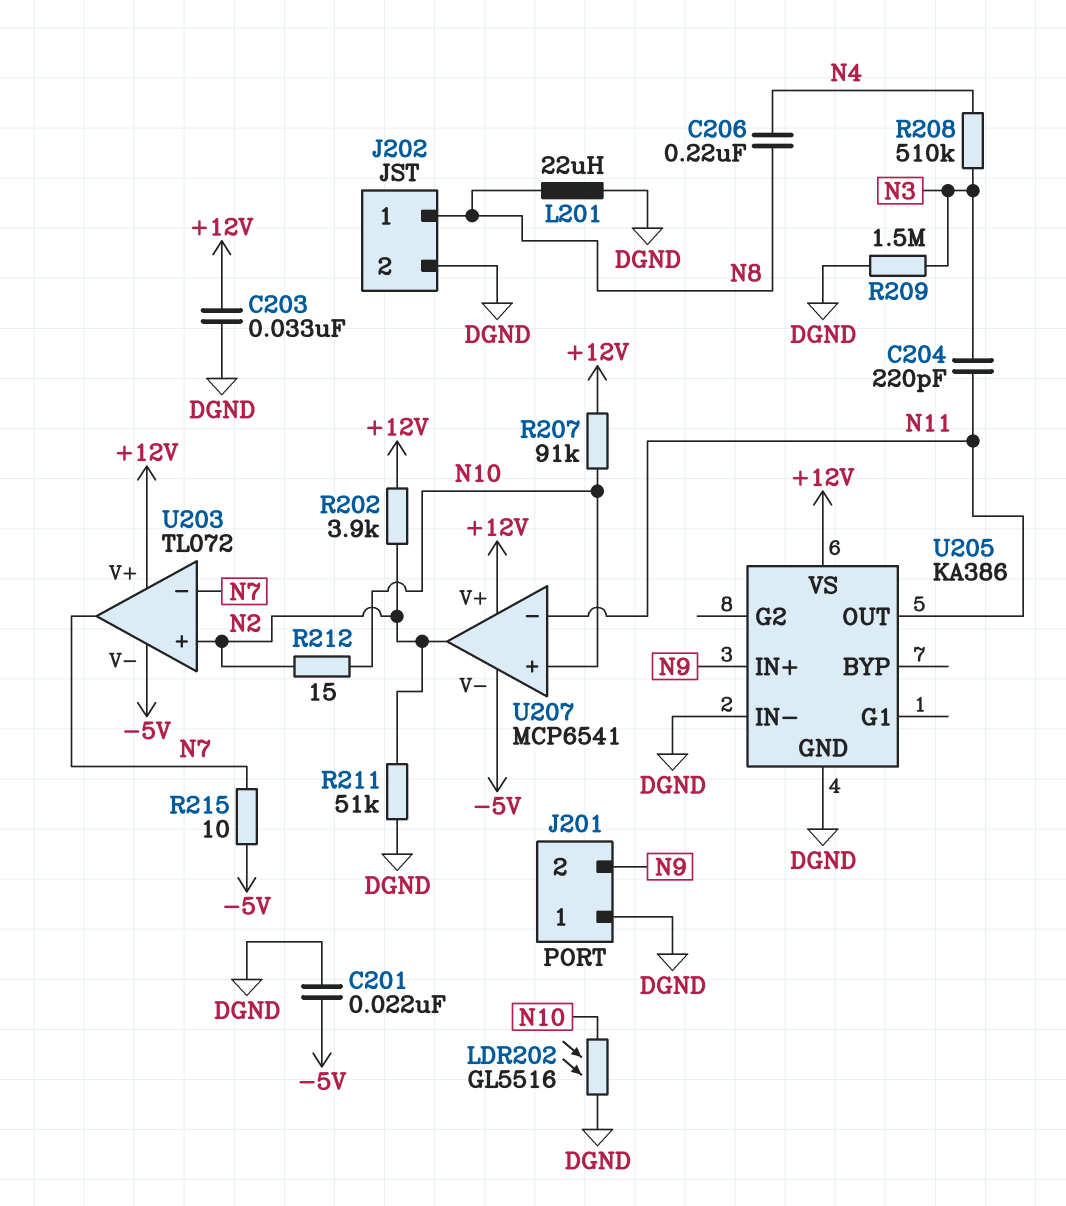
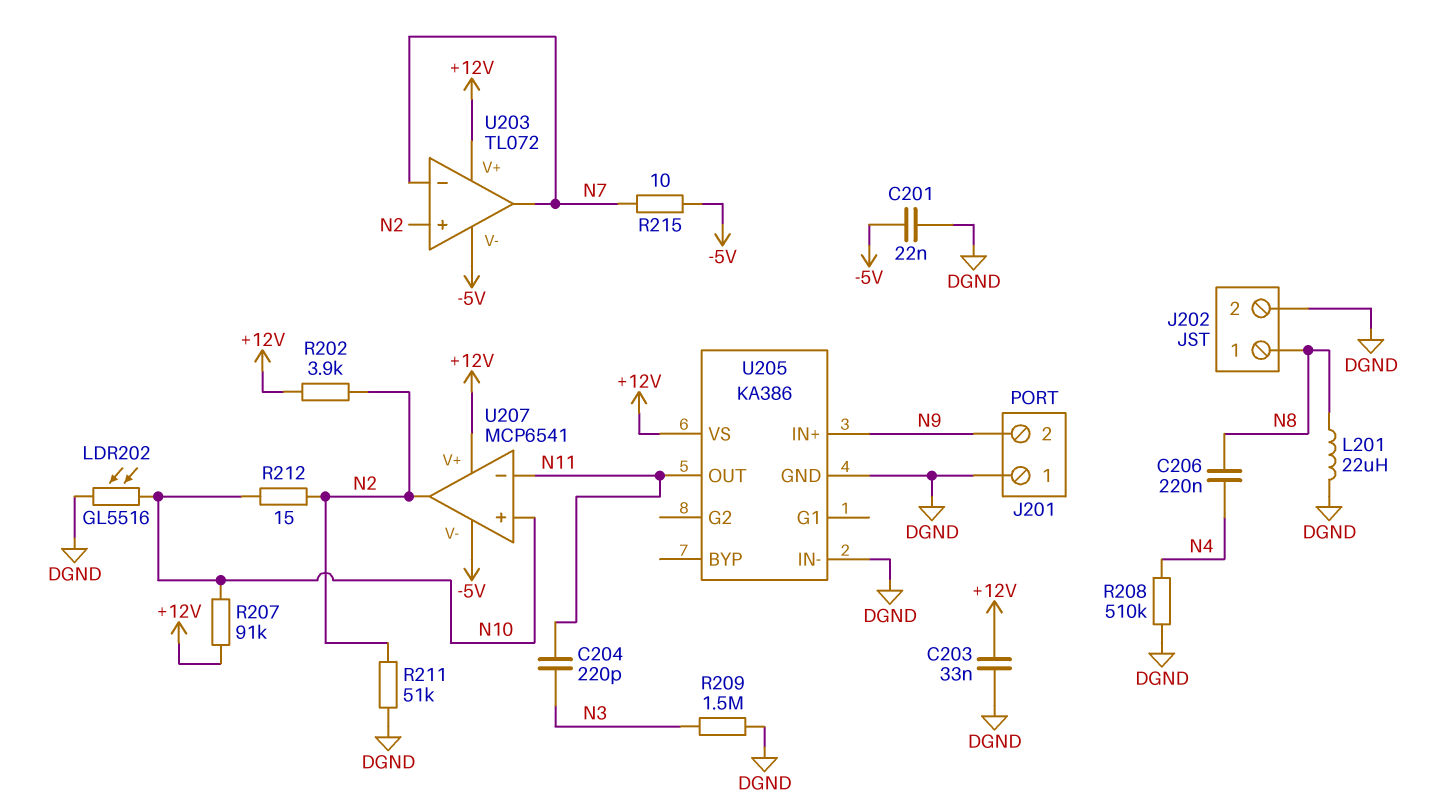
R208: 510k (N3, N4) -> 510k (DGND, N4)

